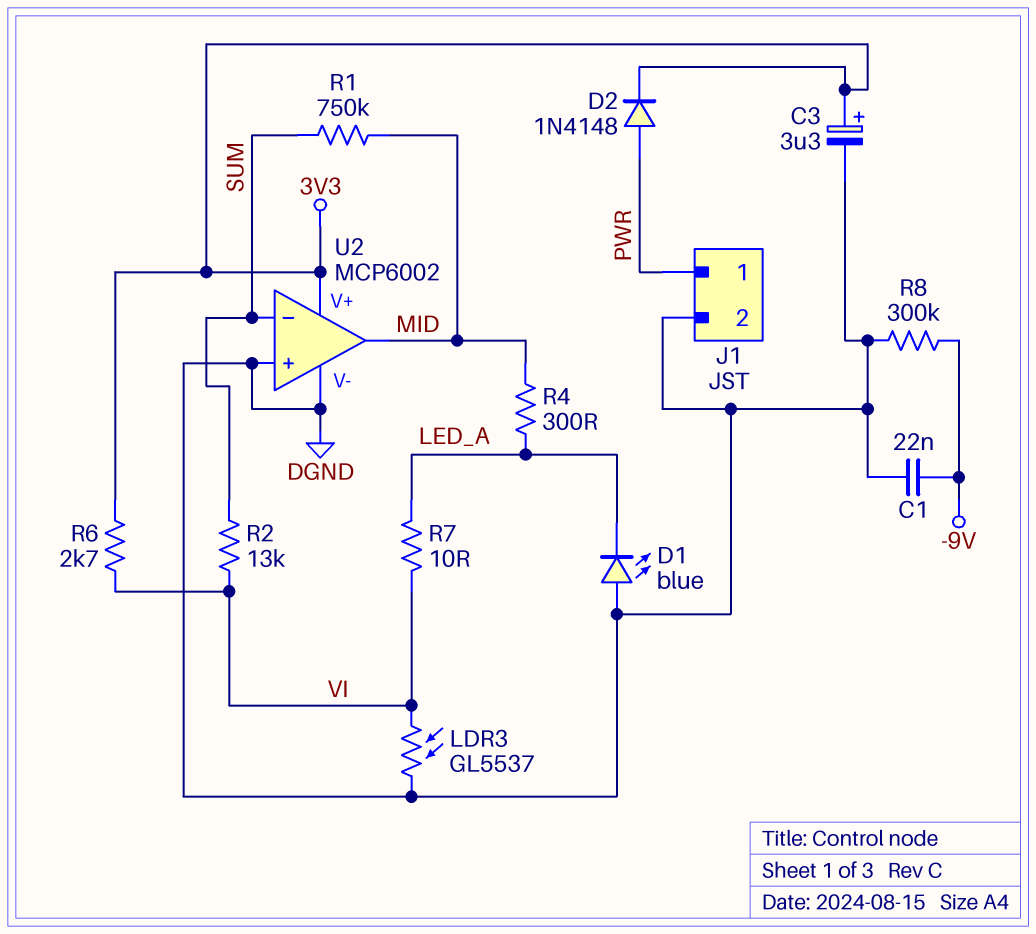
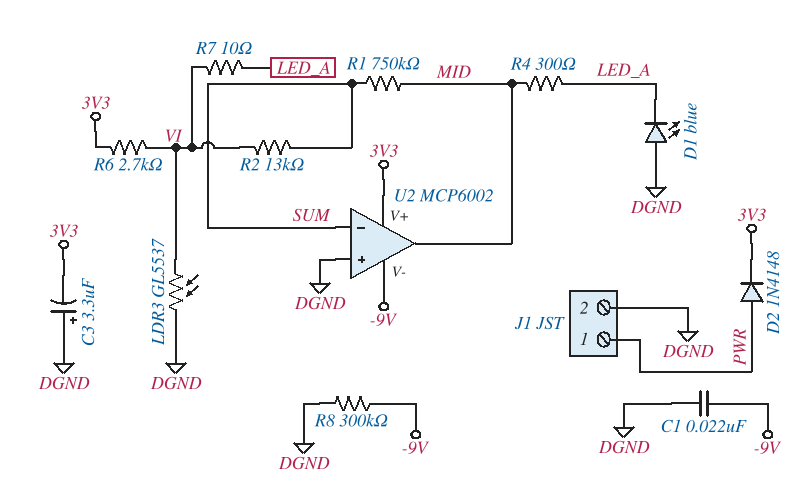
C3: 3.3uF (plus 3V3, minus DGND) -> 3.3uF (plus DGND, minus 3V3)
U2 pin V-: DGND -> -9V

